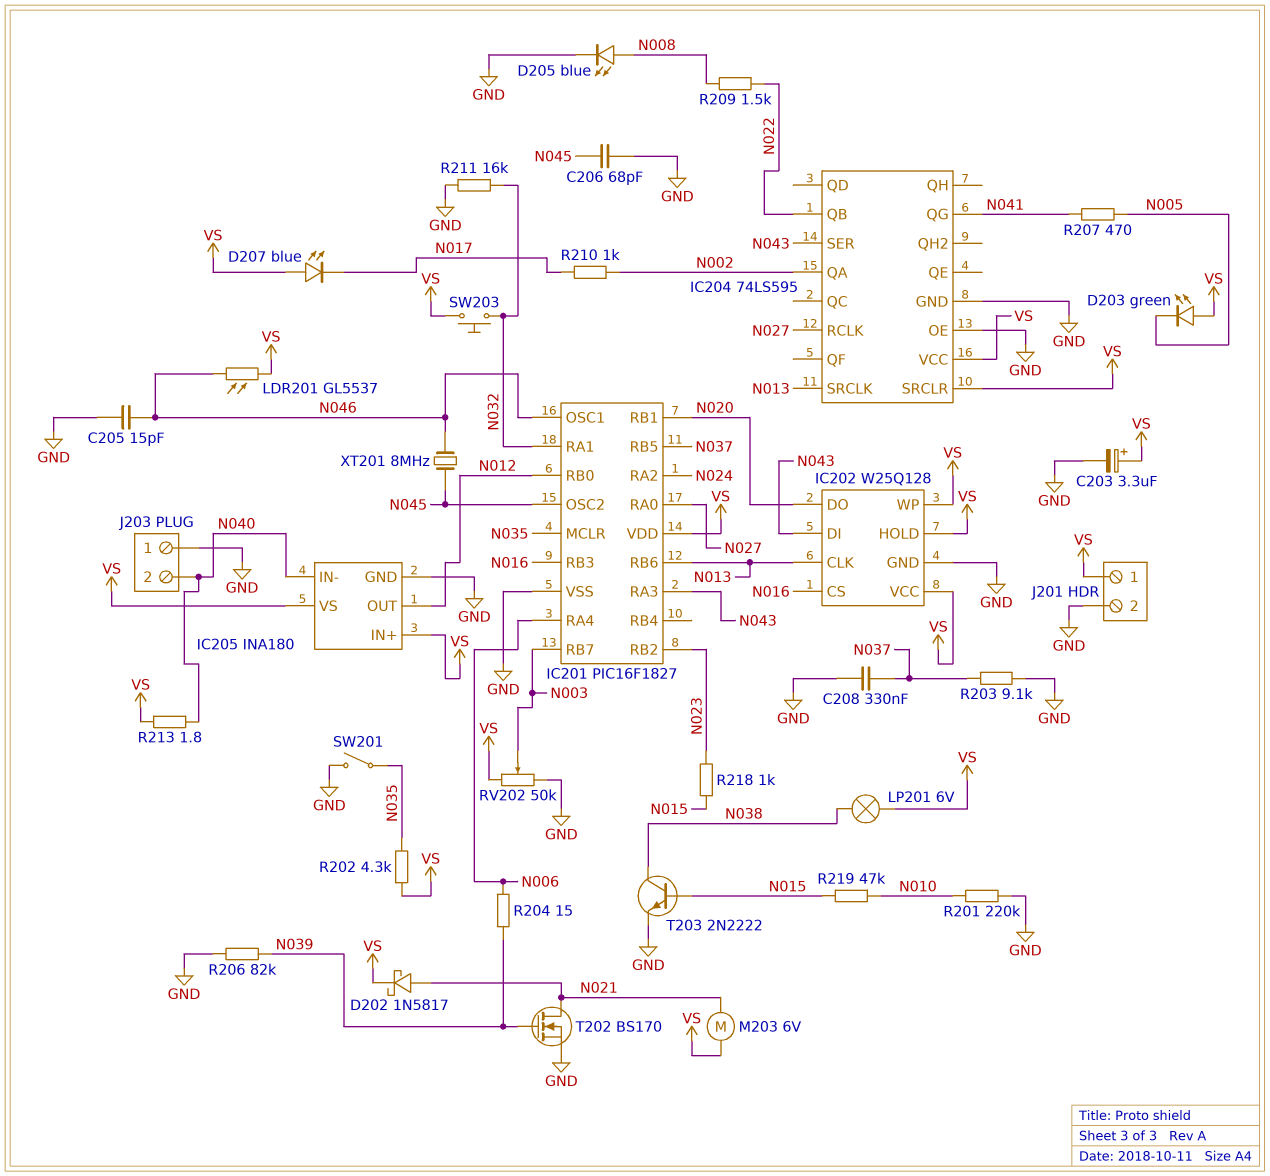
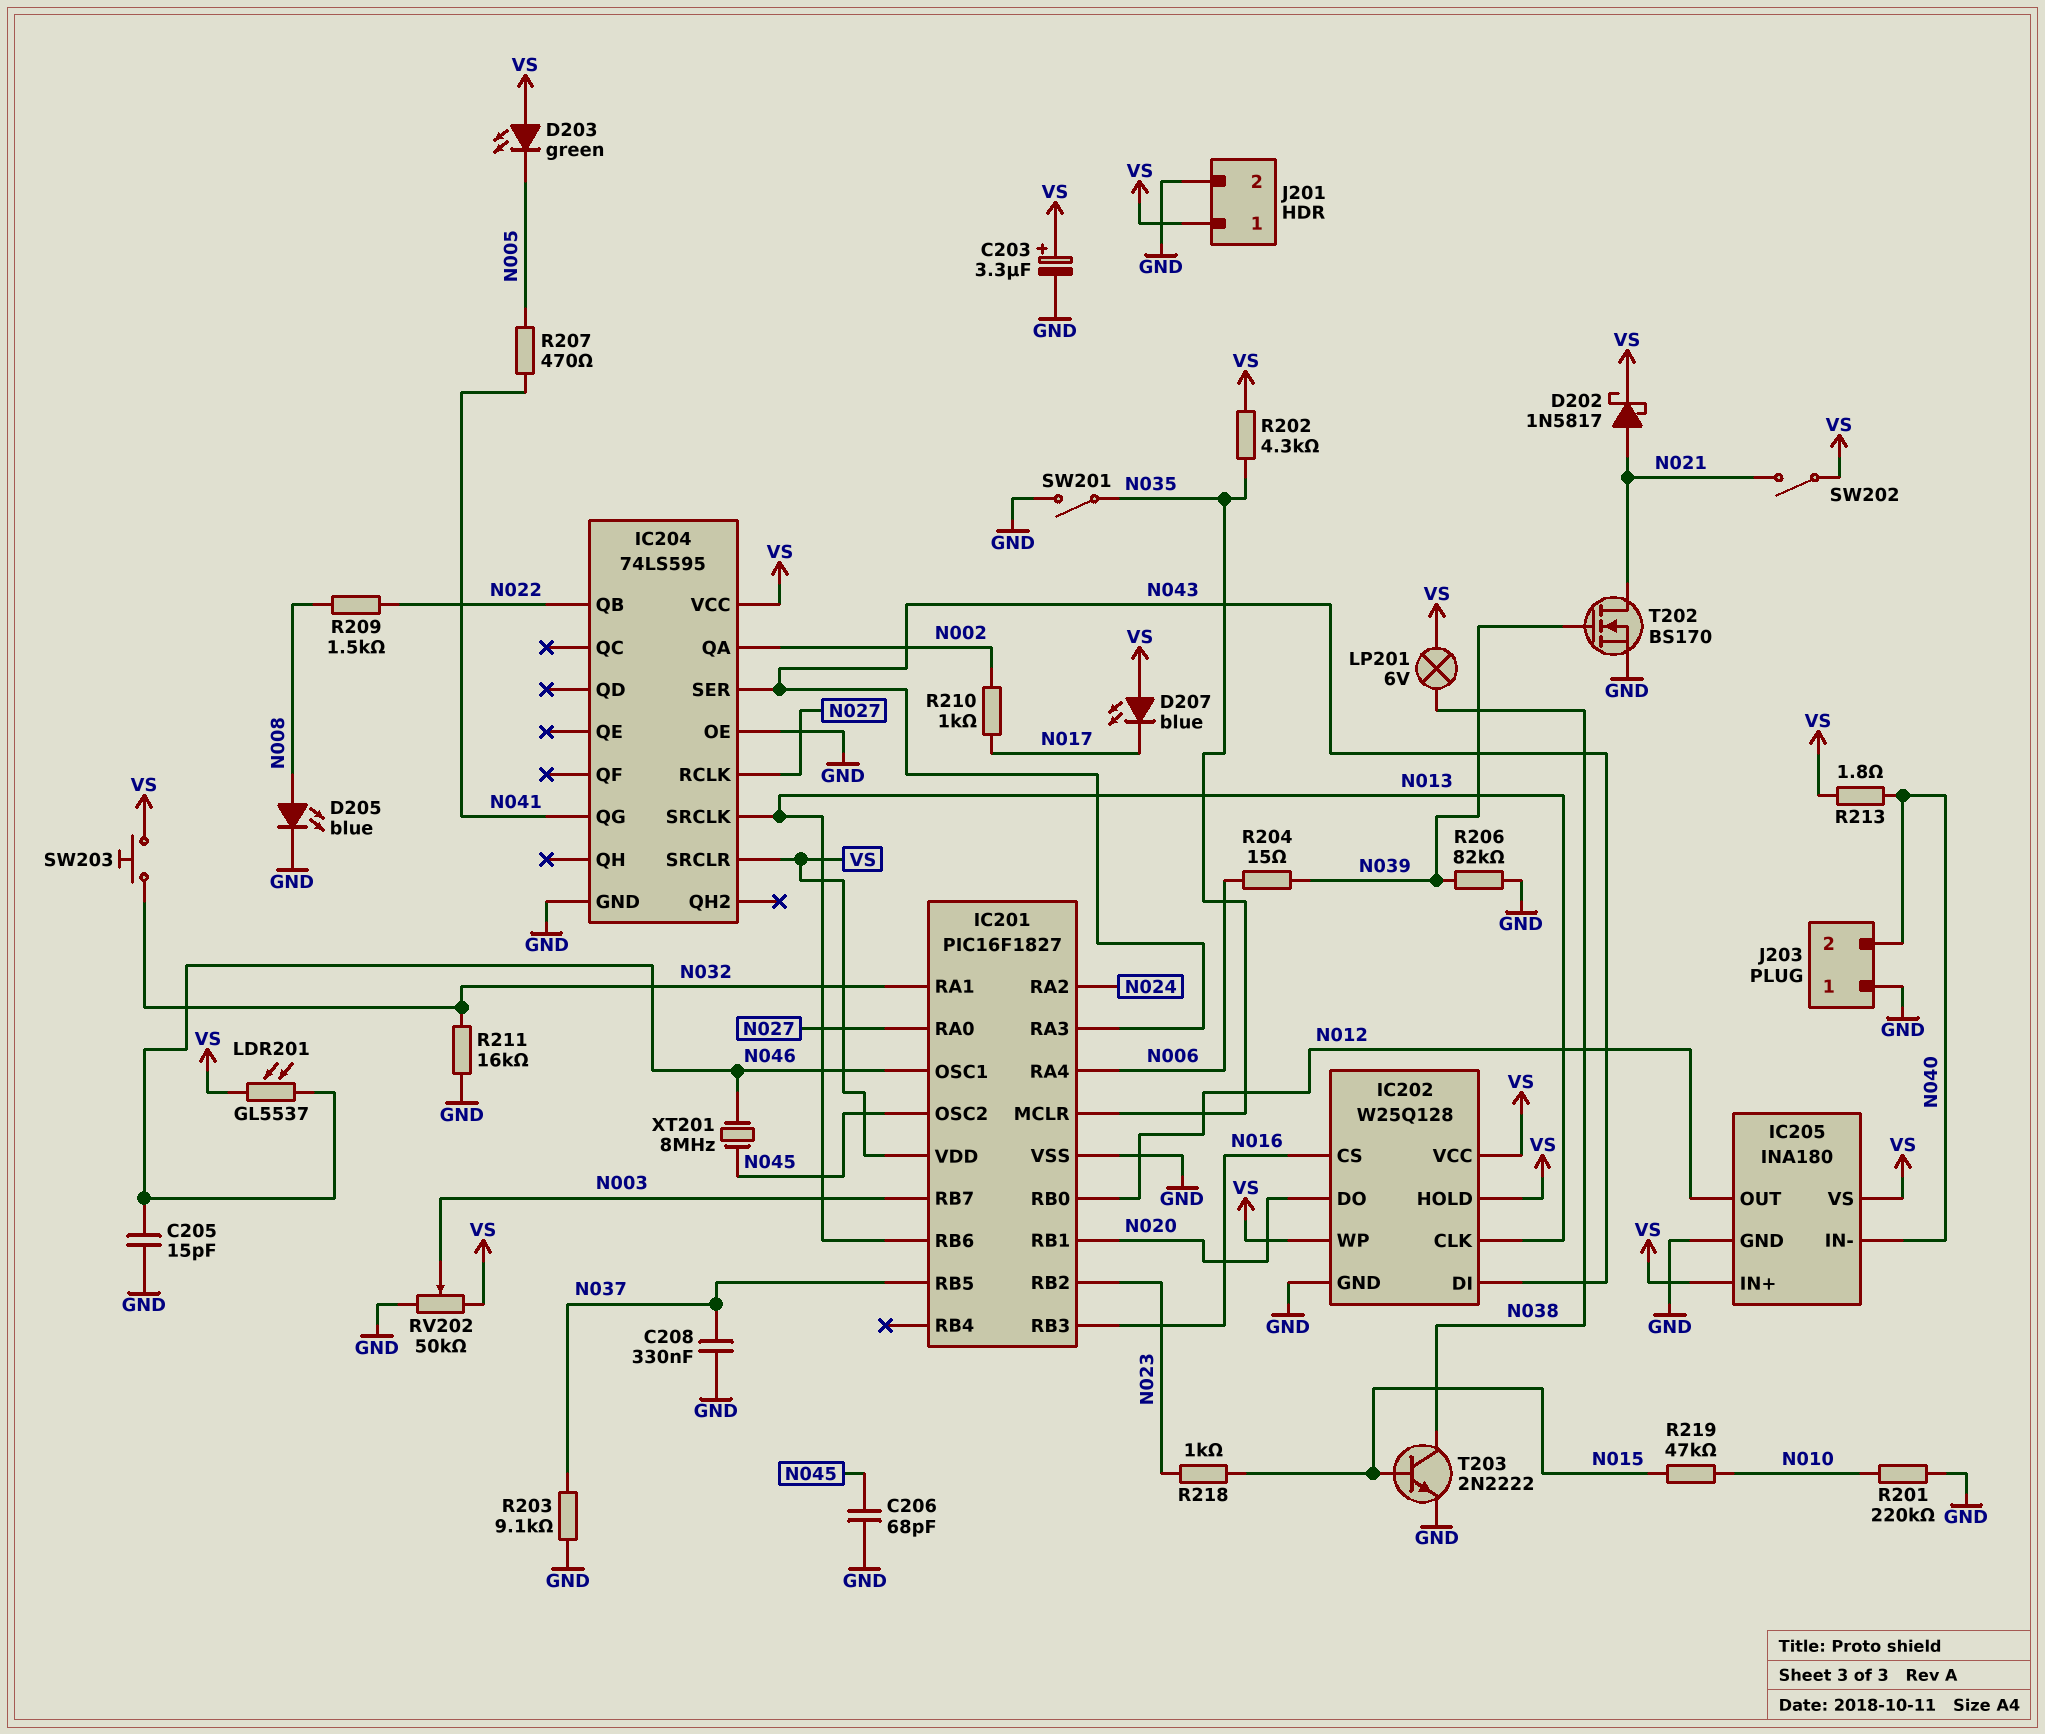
M203: motor 6V (N021, VS) -> none
SW202: none -> switch (N021, VS)

